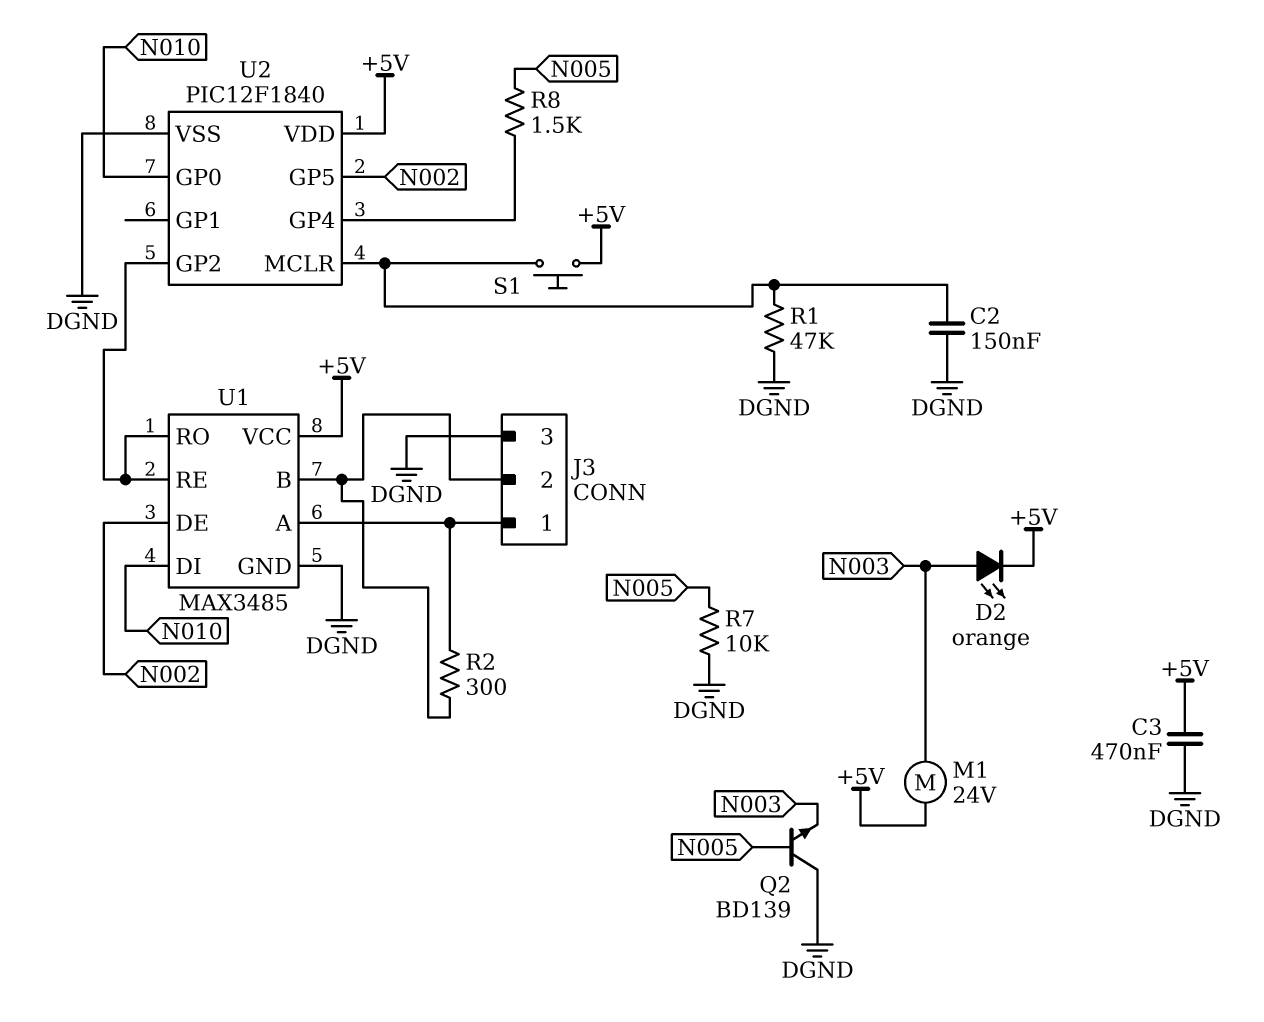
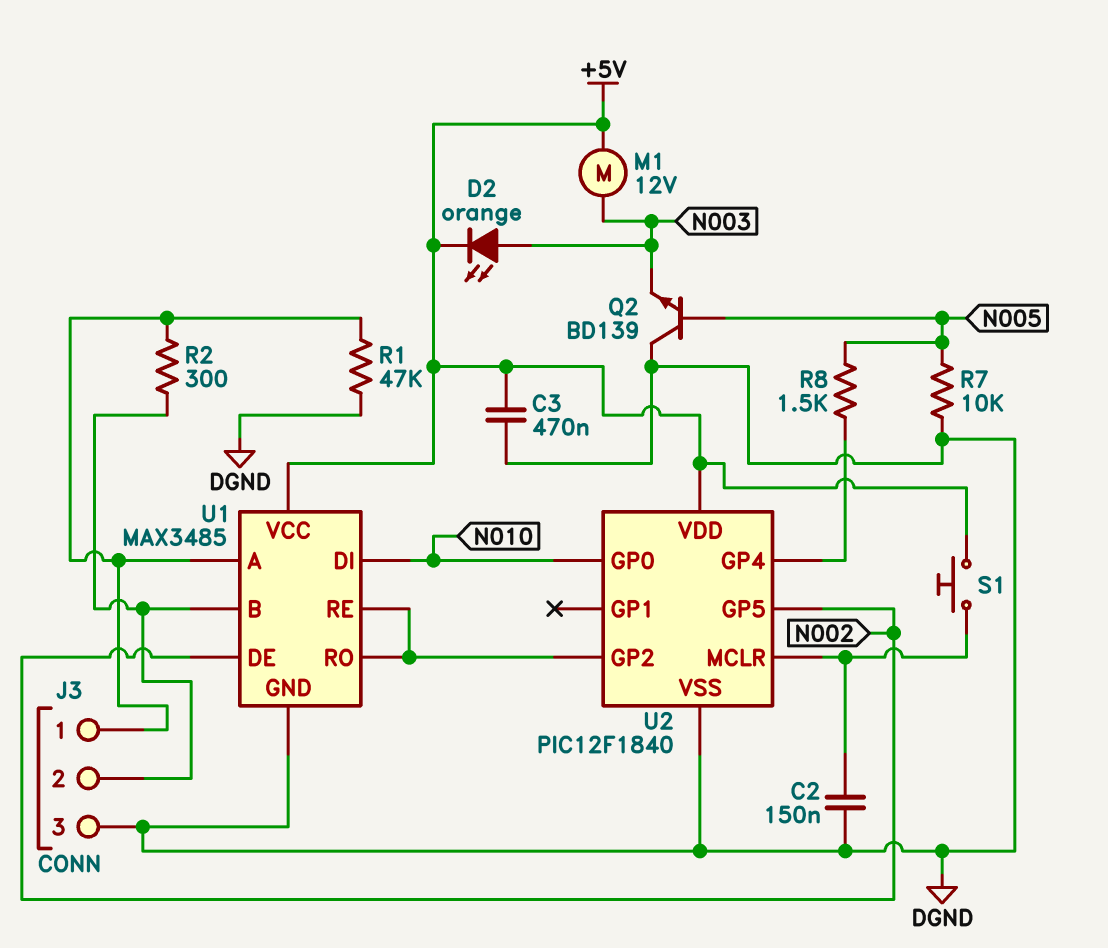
M1: motor 24V (+5V, N003) -> motor 12V (+5V, N003)
R1: 47k (DGND, U2/MCLR) -> 47k (DGND, J3/1)

